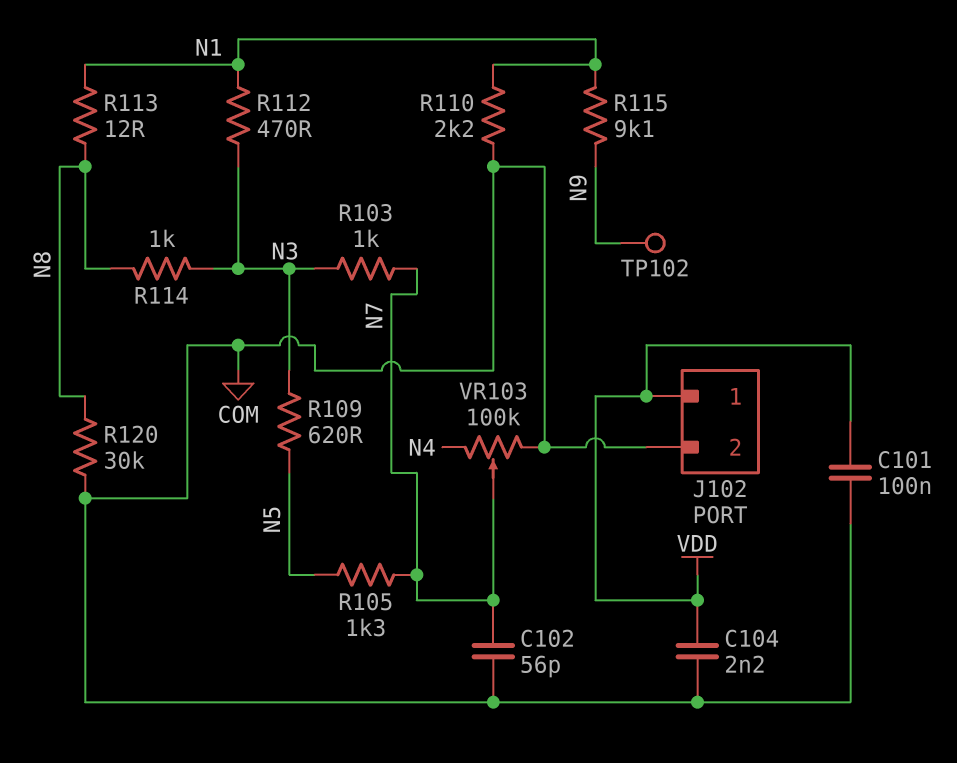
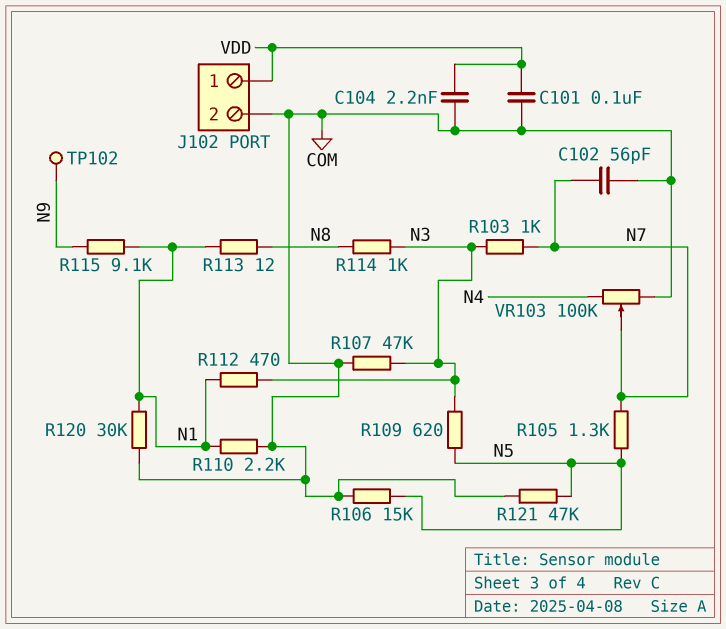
R106: none -> 15k (COM, N5)
R107: none -> 47k (COM, N3)
R120: 30k (COM, N8) -> 30k (COM, N1)
R121: none -> 47k (COM, N5)

